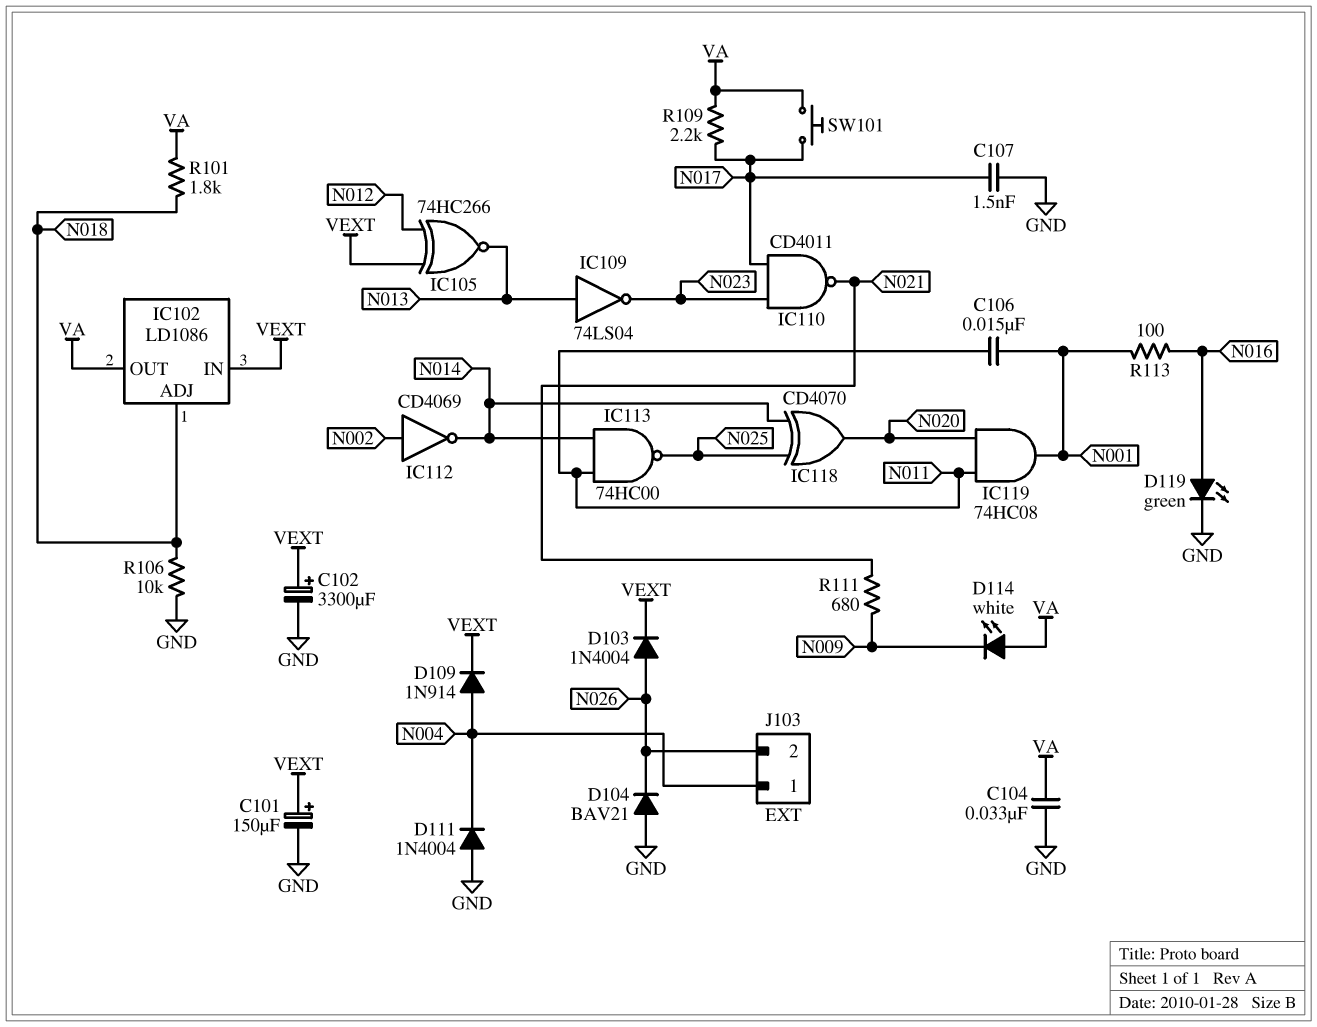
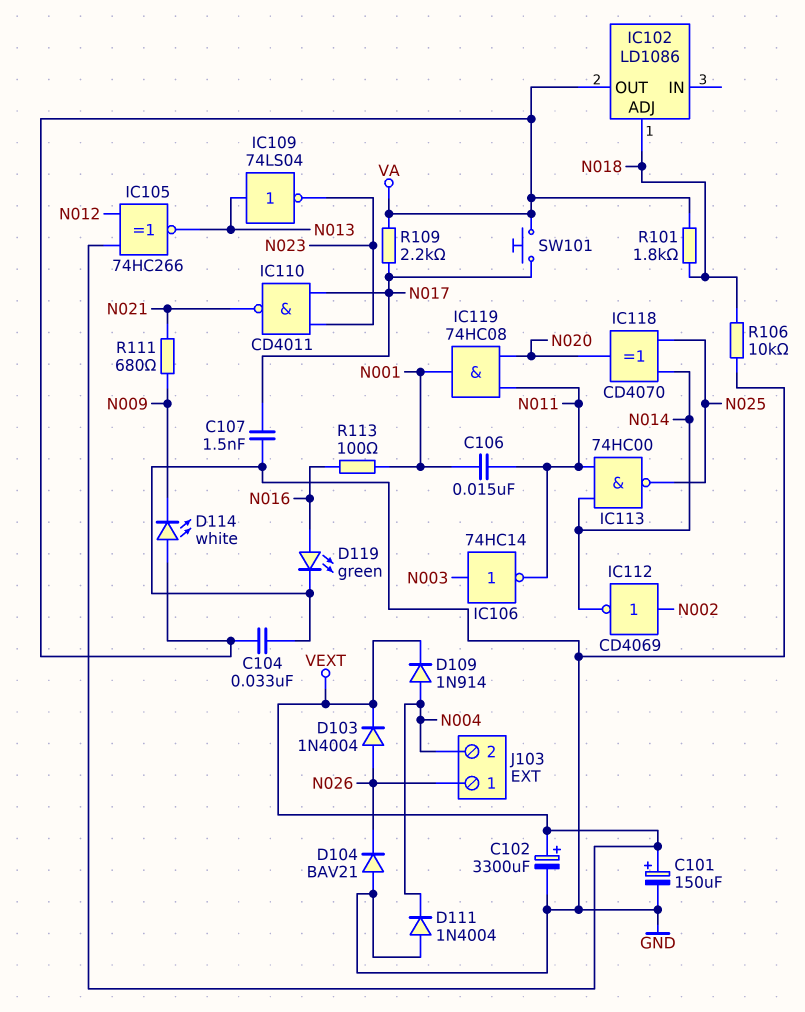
IC102 pin IN: VEXT -> none
IC106: none -> NOT 74HC14 (in N003, out N011)
J103 pin 1: N004 -> N026
J103 pin 2: N026 -> N004

